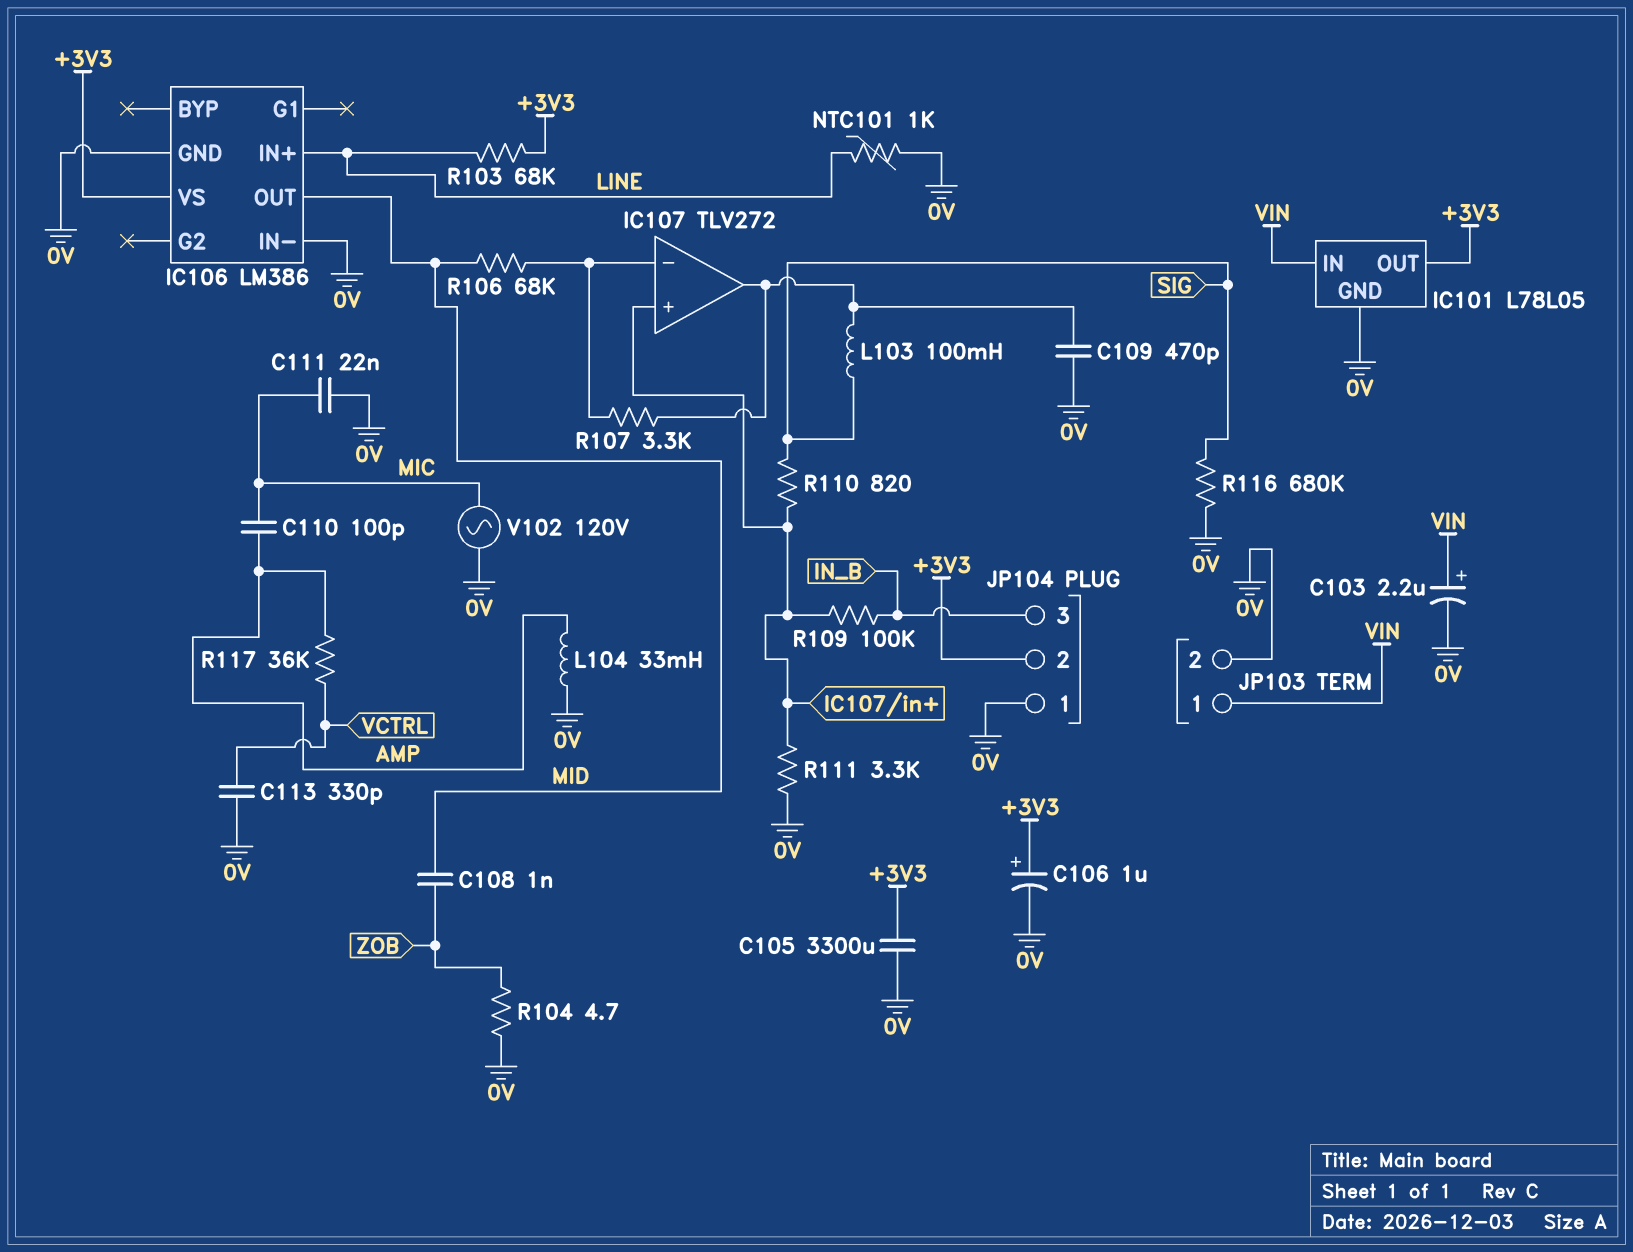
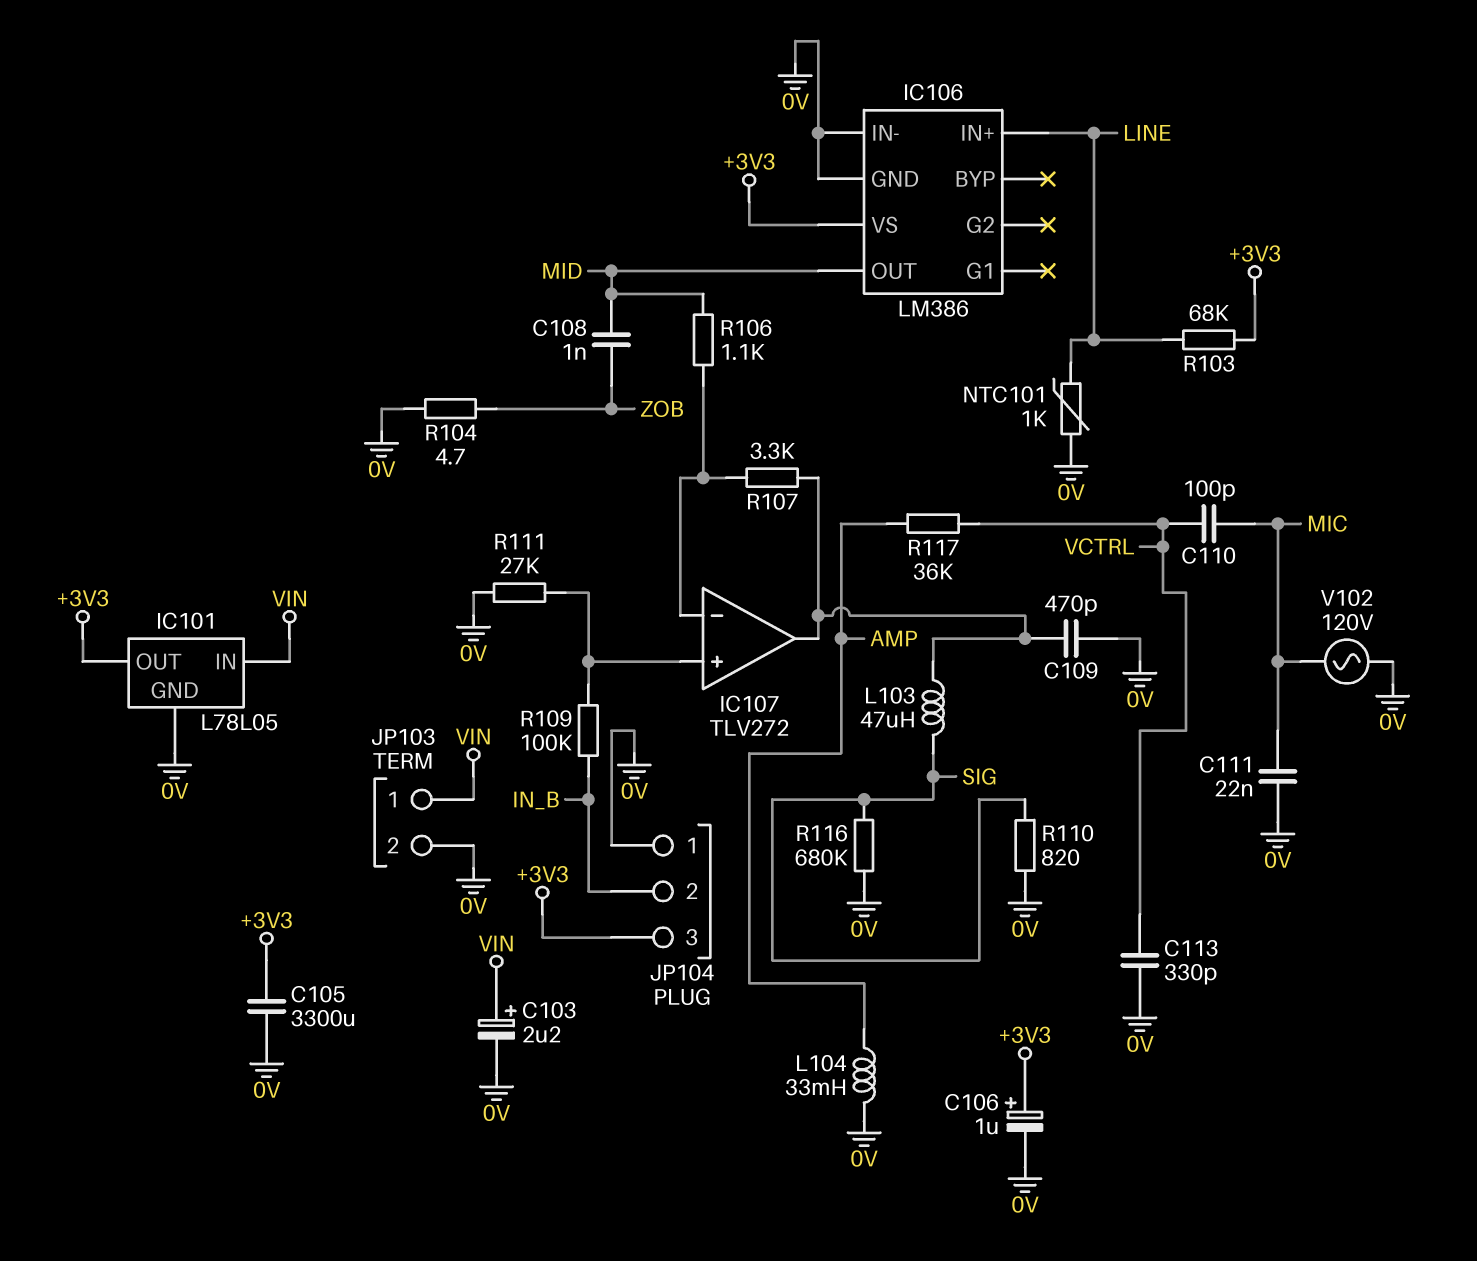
C110: 100pF (AMP, MIC) -> 100pF (MIC, VCTRL)
JP104 pin 2: +3V3 -> IN_B
JP104 pin 3: IN_B -> +3V3
L103: 100mH (IC107/out, SIG) -> 47uH (IC107/out, SIG)
R106: 68k (IC107/in-, MID) -> 1.1k (IC107/in-, MID)
R110: 820 (IC107/in+, SIG) -> 820 (0V, SIG)
R111: 3.3k (0V, IC107/in+) -> 27k (0V, IC107/in+)

